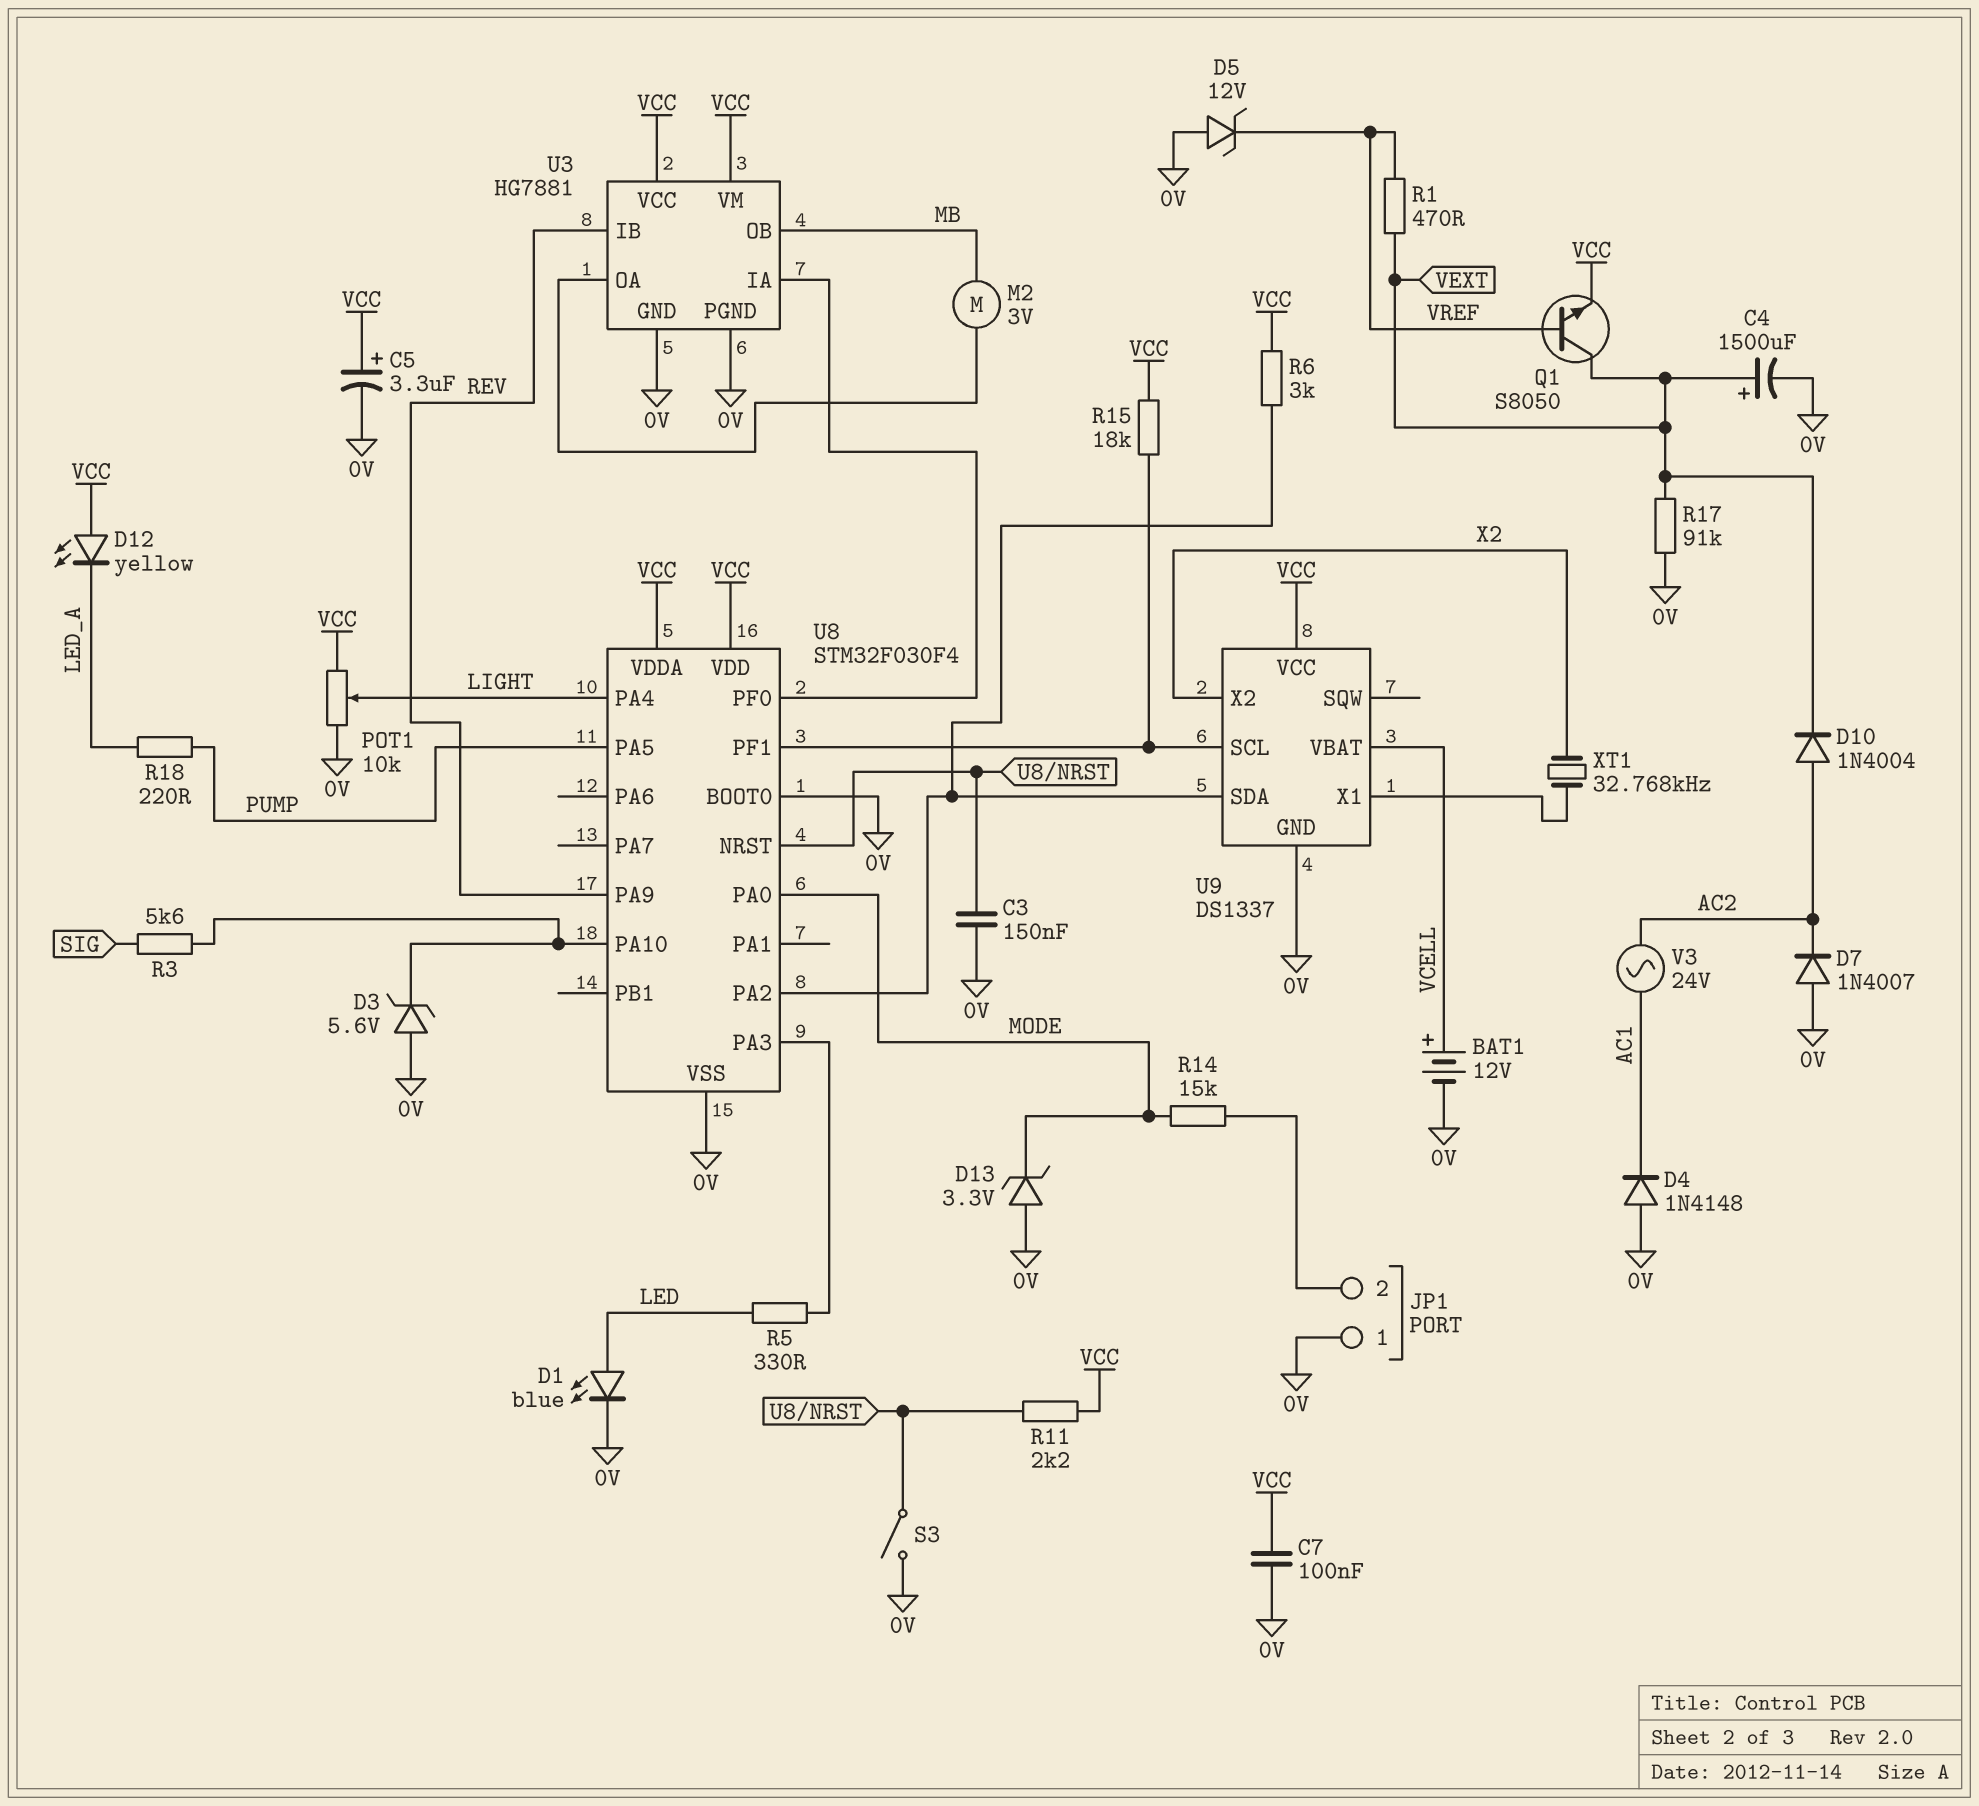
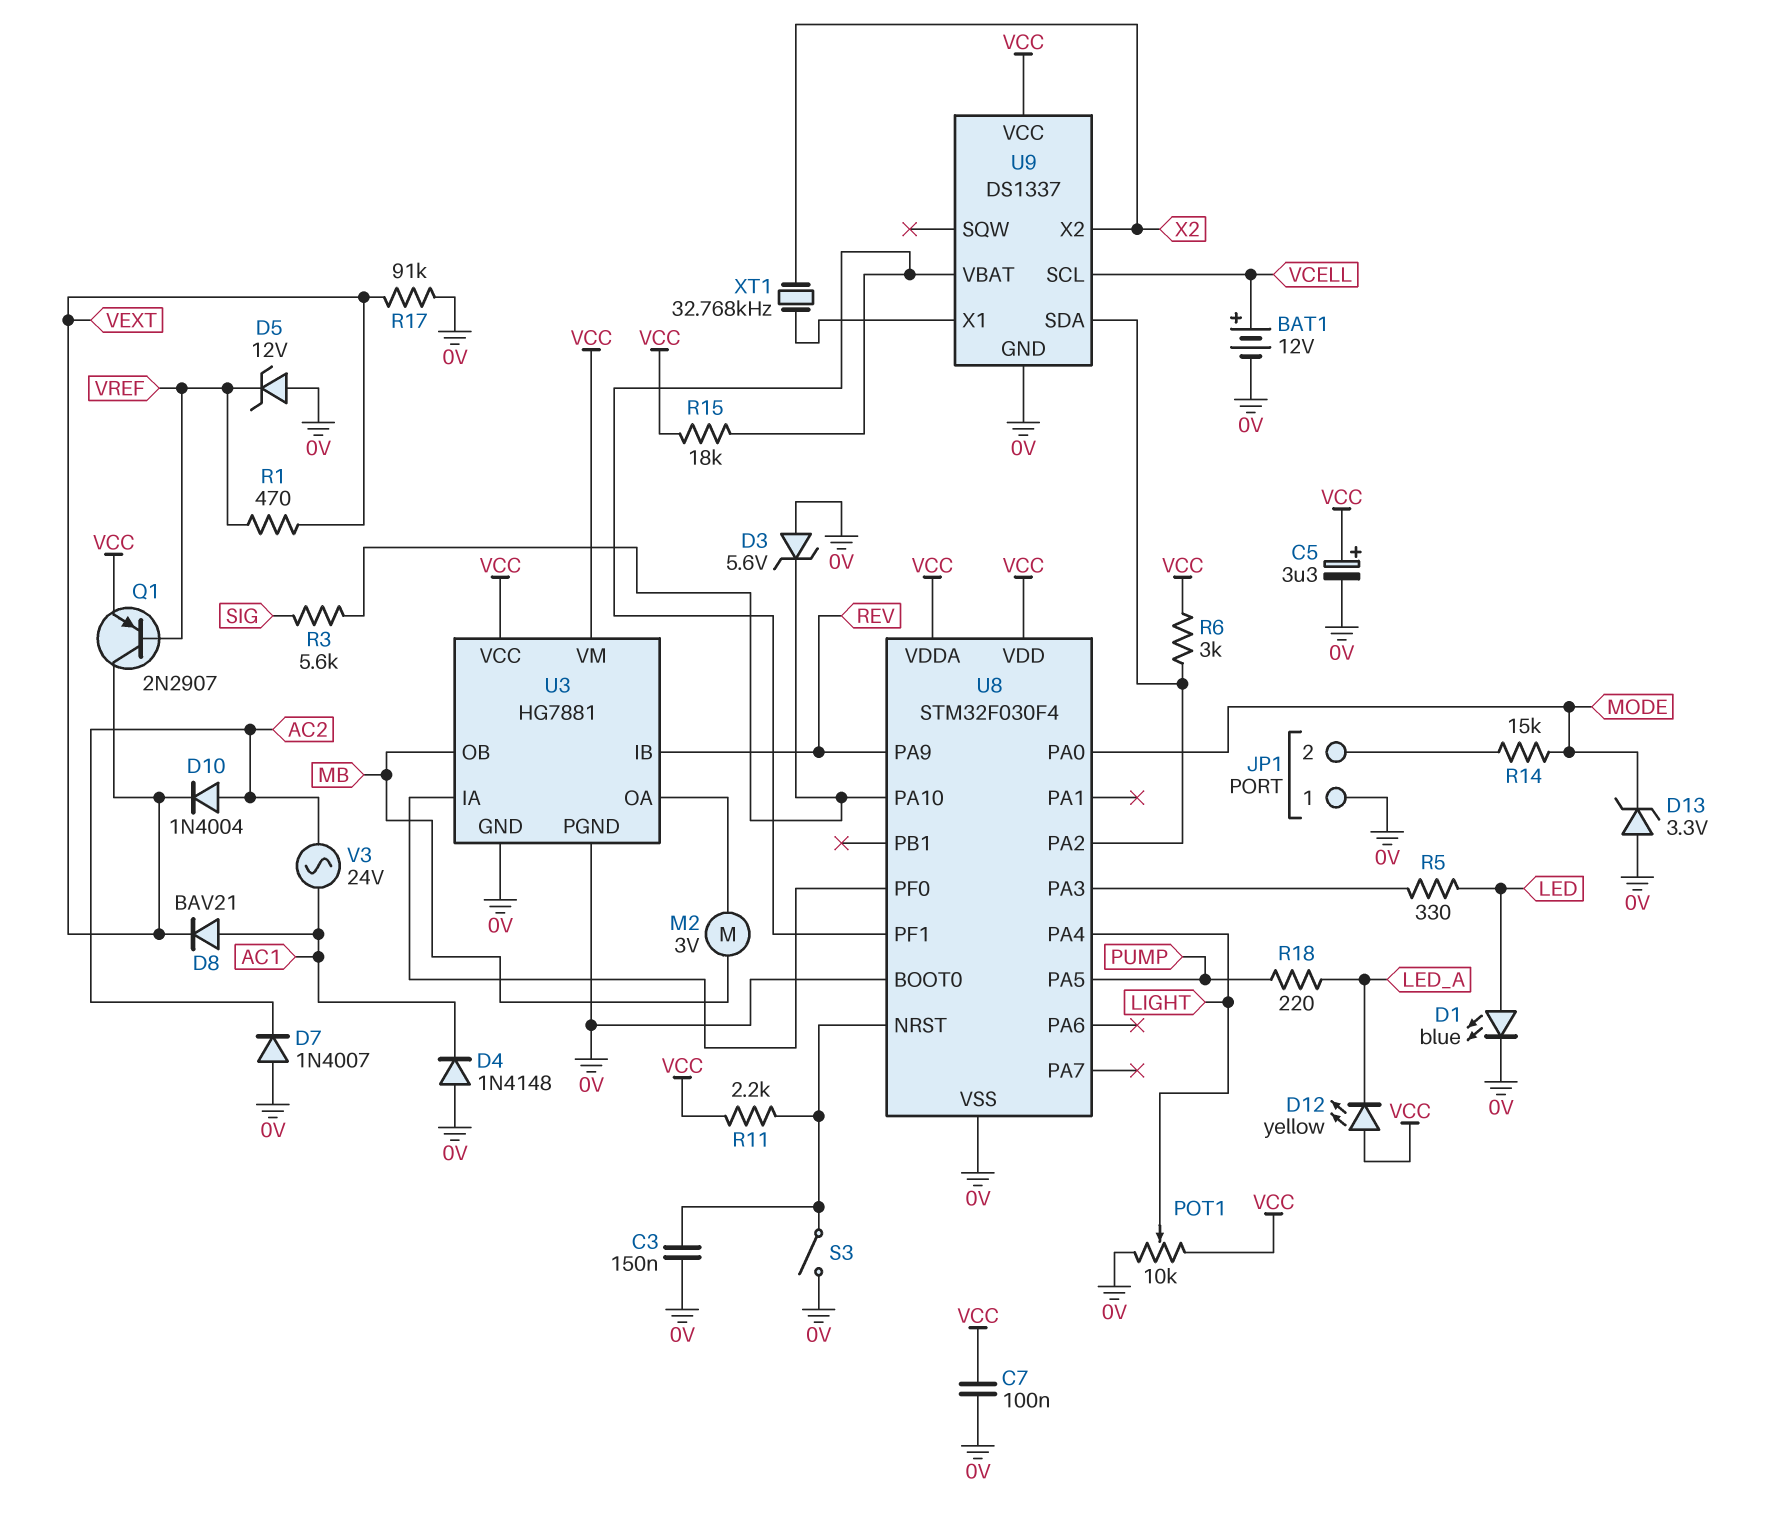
C4: 1500uF (plus VEXT, minus 0V) -> none
D8: none -> diode BAV21 (A AC1, K VEXT)
Q1: NPN S8050 (B VREF, C VEXT, E VCC) -> PNP 2N2907 (B VREF, C VEXT, E VCC)
U9 pin SCL: U8/PF1 -> VCELL
U9 pin VBAT: VCELL -> U8/PF1

